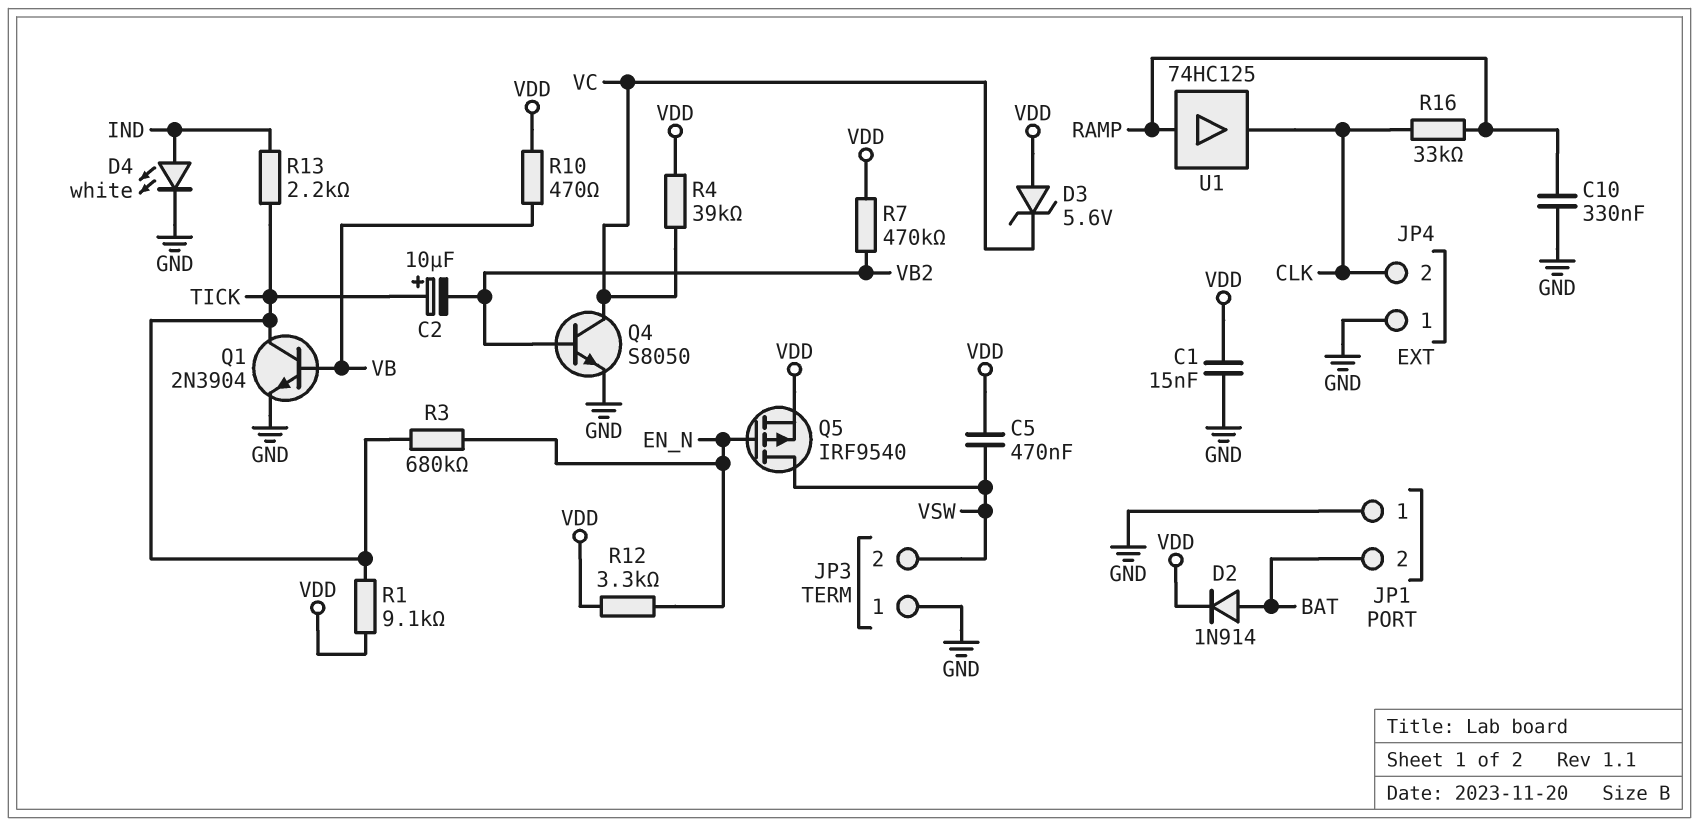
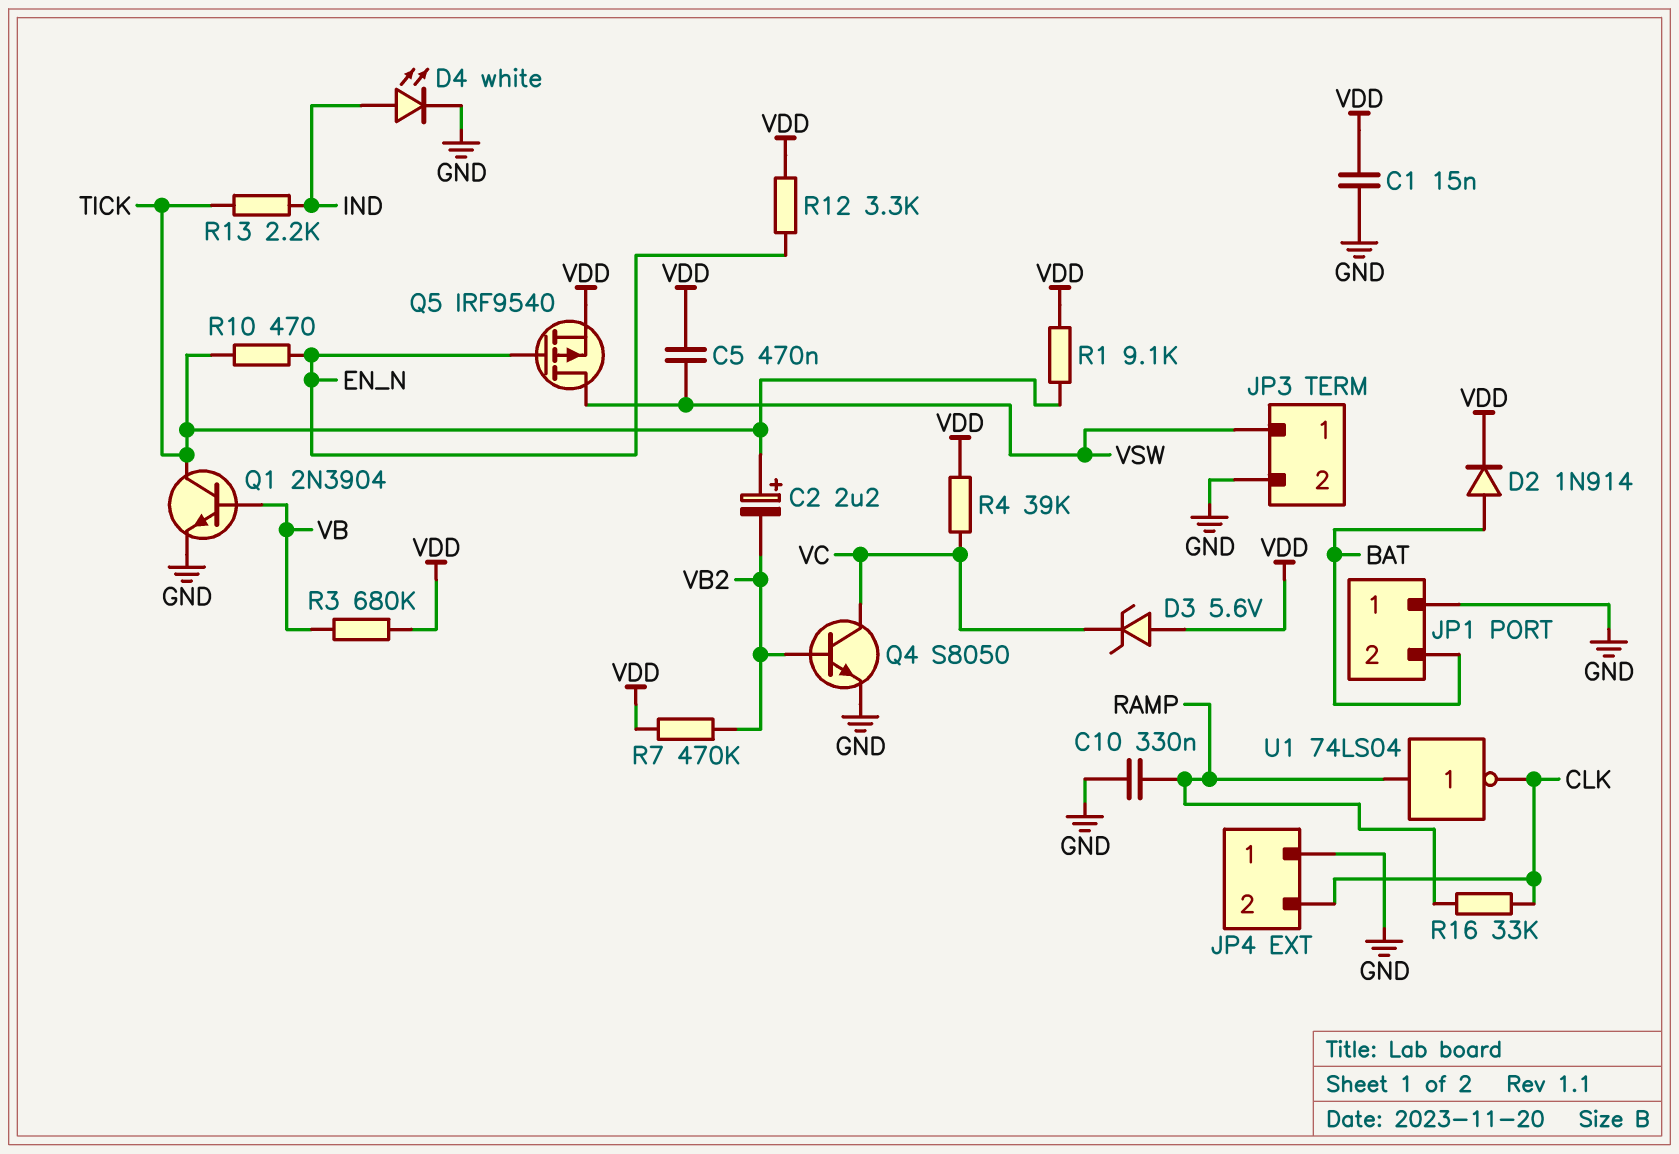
C2: 10uF (plus TICK, minus VB2) -> 2.2uF (plus TICK, minus VB2)
JP3 pin 1: GND -> VSW
JP3 pin 2: VSW -> GND
R3: 680k (EN_N, TICK) -> 680k (VB, VDD)
R10: 470 (VB, VDD) -> 470 (EN_N, TICK)
U1: buffer 74HC125 (in RAMP, out CLK) -> NOT 74LS04 (in RAMP, out CLK)

